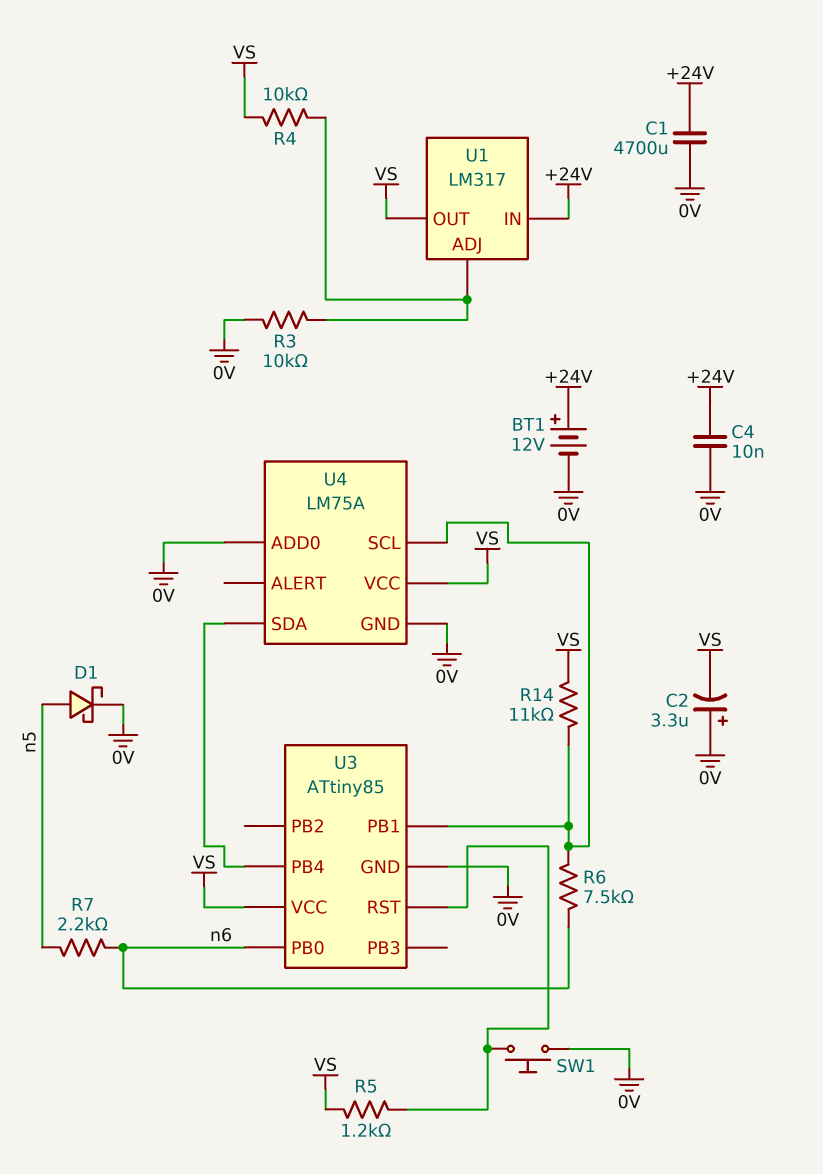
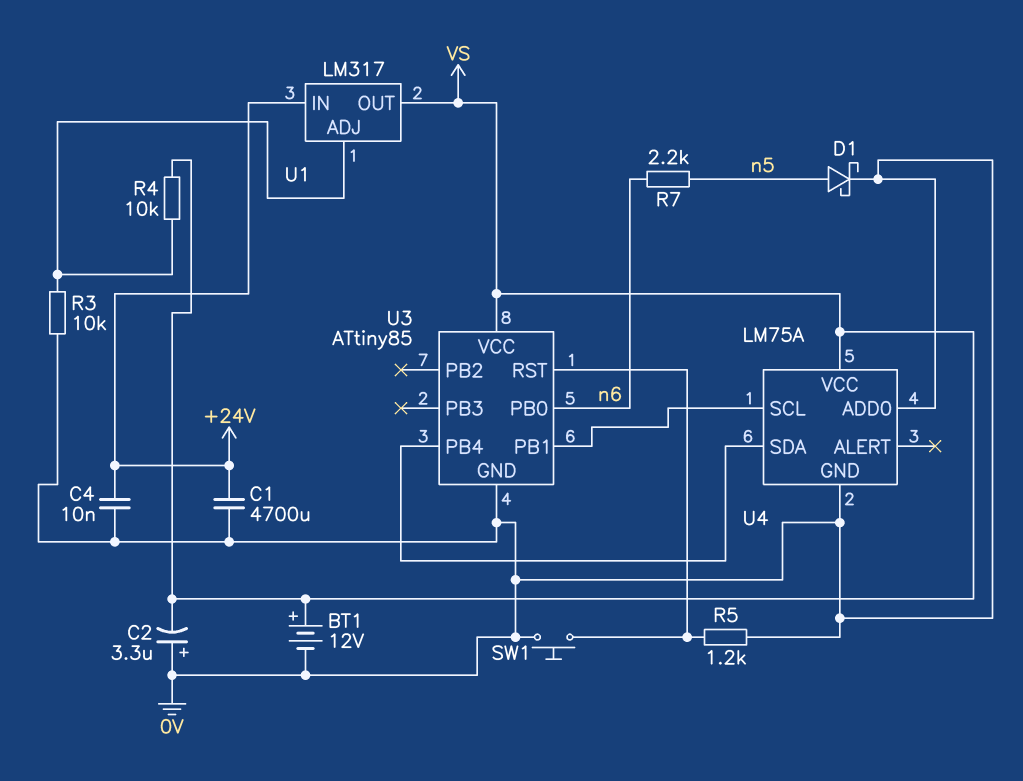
BT1: 12V (plus +24V, minus 0V) -> 12V (plus VS, minus 0V)
R5: 1.2k (U3/RST, VS) -> 1.2k (0V, U3/RST)
R6: 7.5k (U3/PB1, n6) -> none
R14: 11k (U3/PB1, VS) -> none

